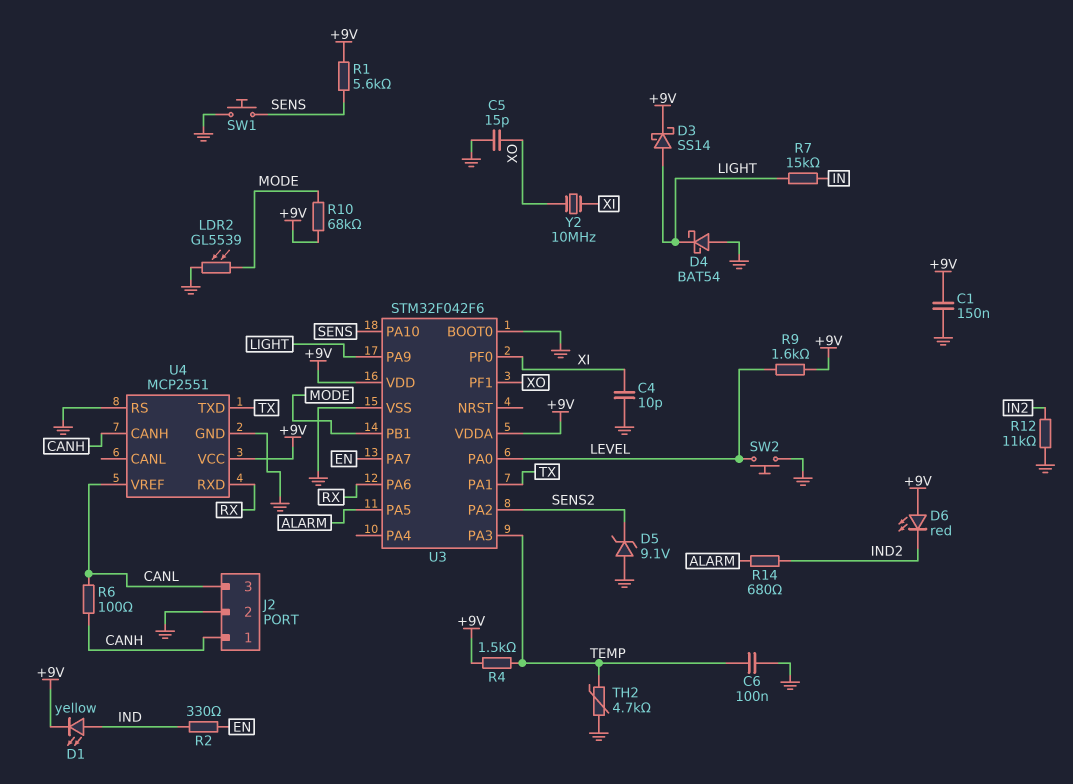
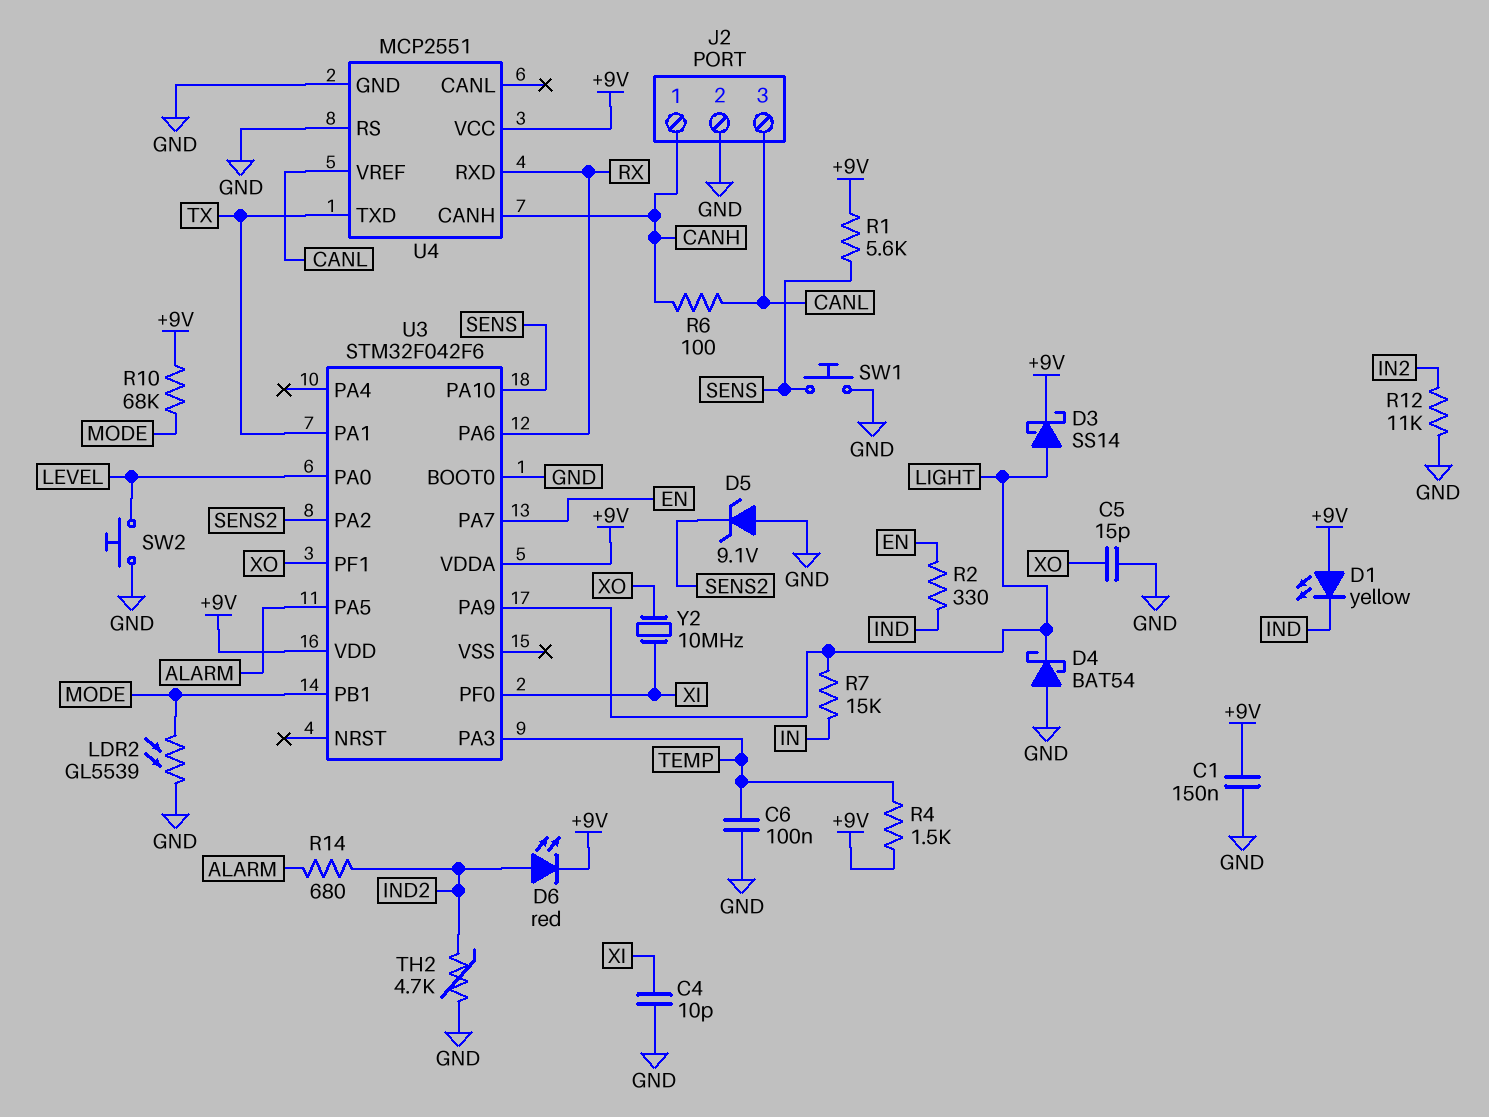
D1: LED yellow (A IND, K +9V) -> LED yellow (A +9V, K IND)
D6: LED red (A +9V, K IND2) -> LED red (A IND2, K +9V)
R9: 1.6k (+9V, LEVEL) -> none
TH2: 4.7k (GND, TEMP) -> 4.7k (GND, IND2)
U3 pin VSS: GND -> none

